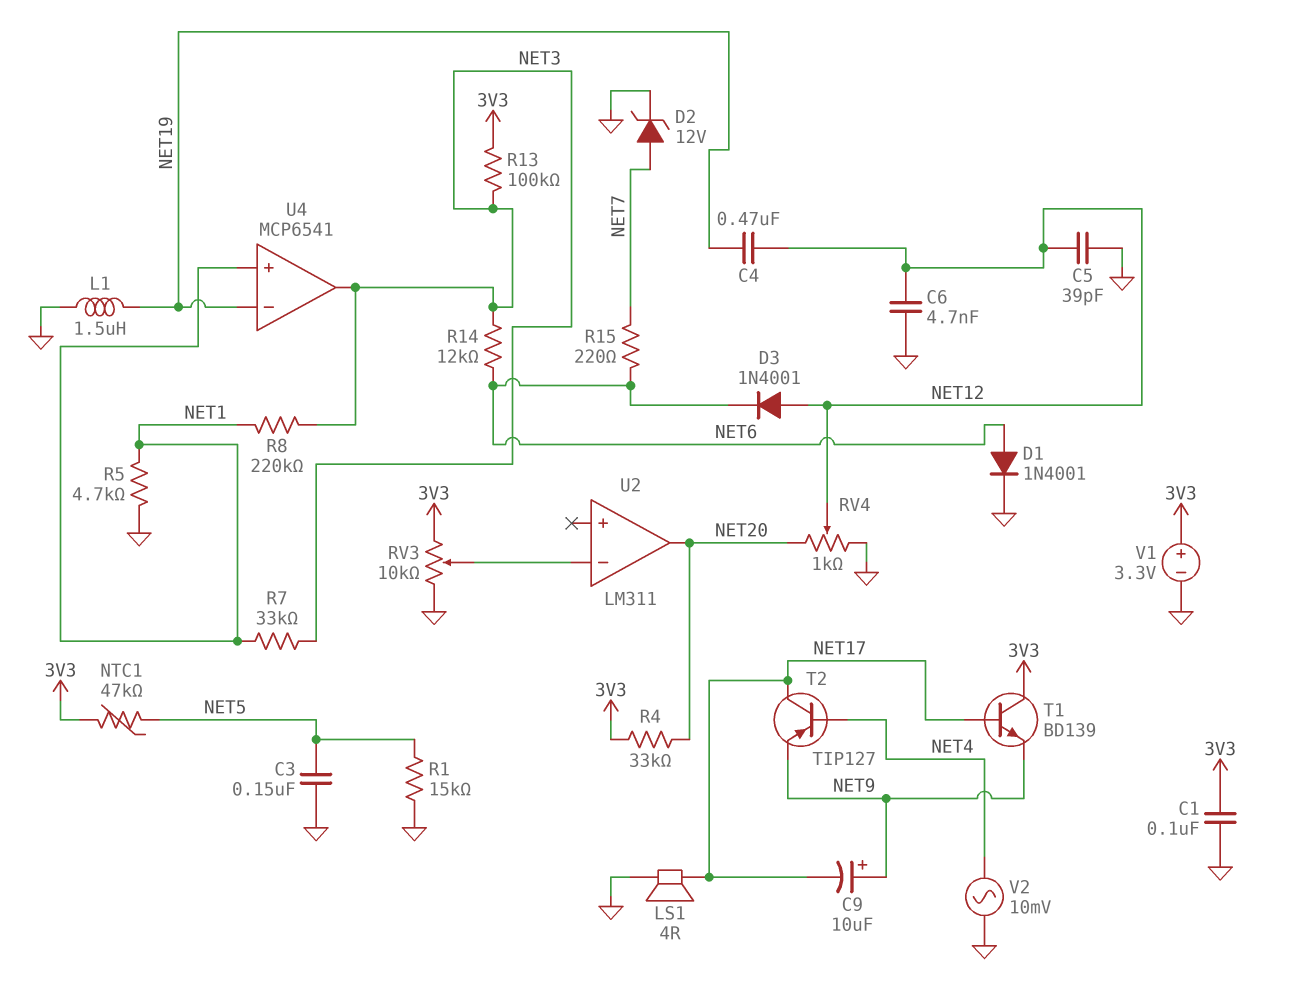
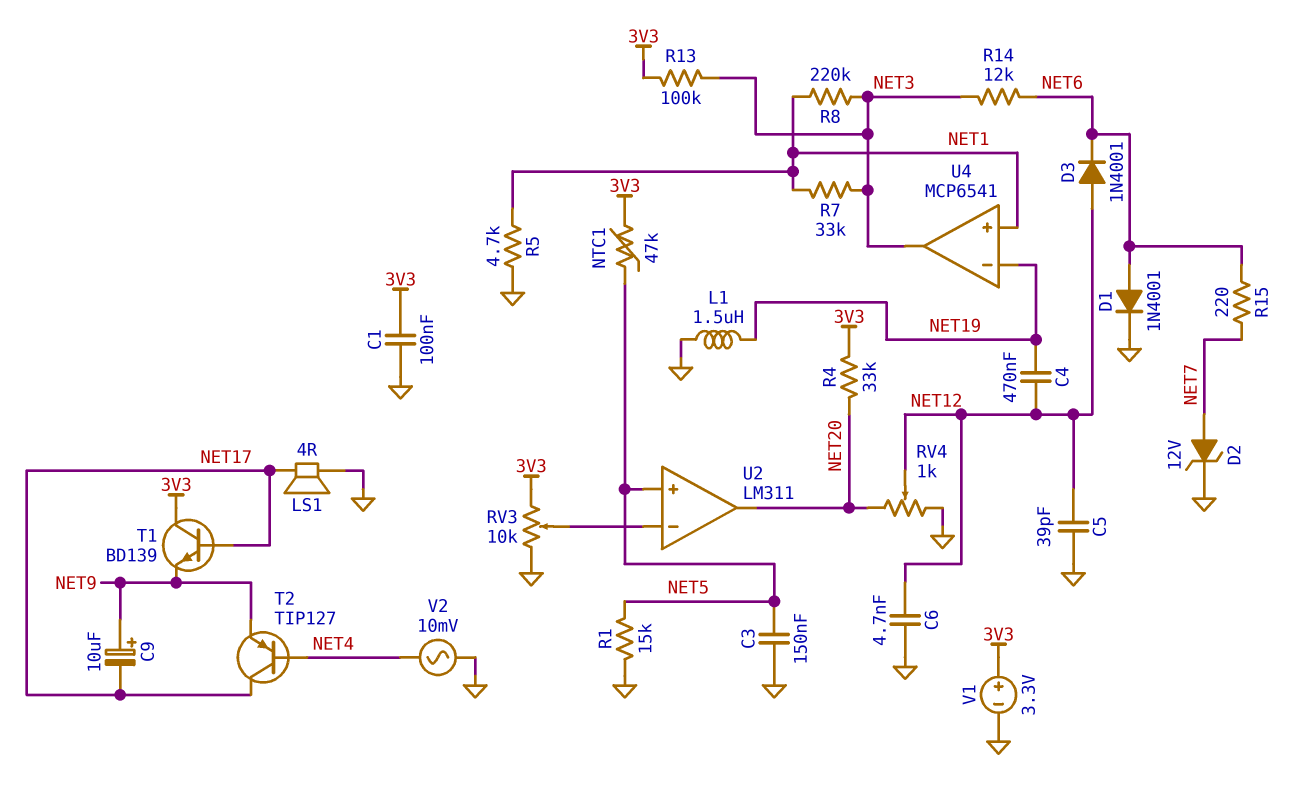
U2 pin in+: none -> NET5

